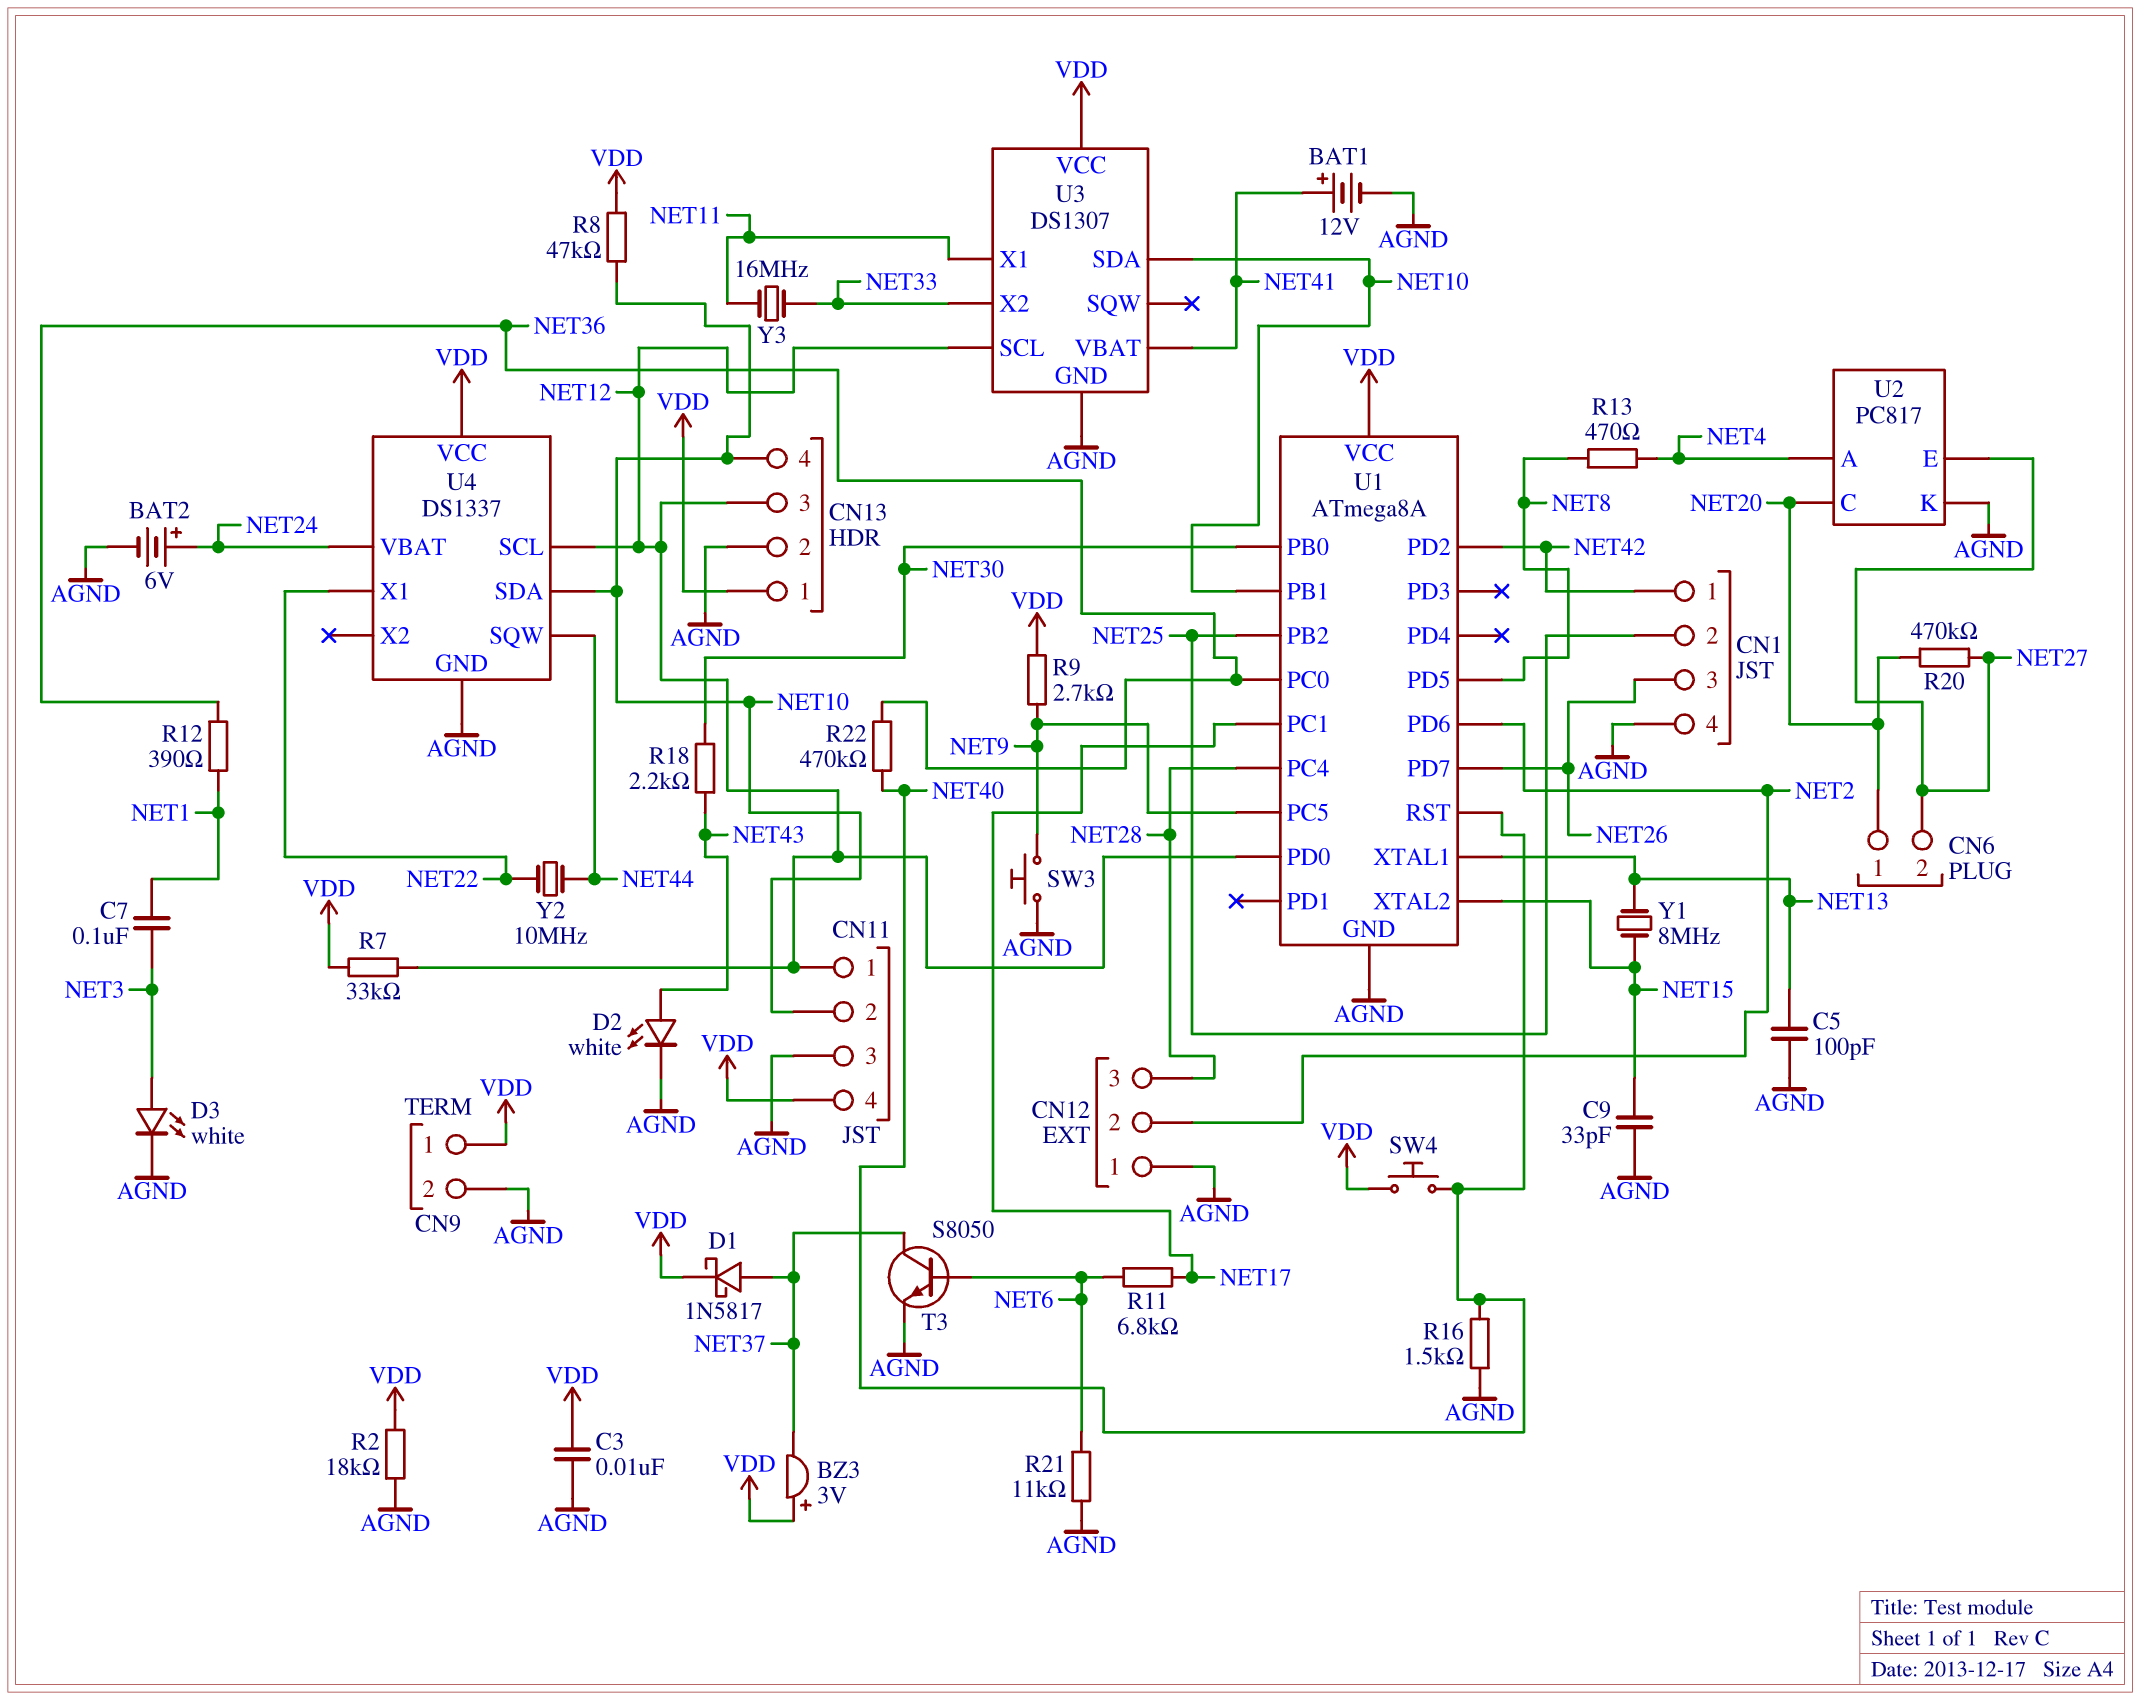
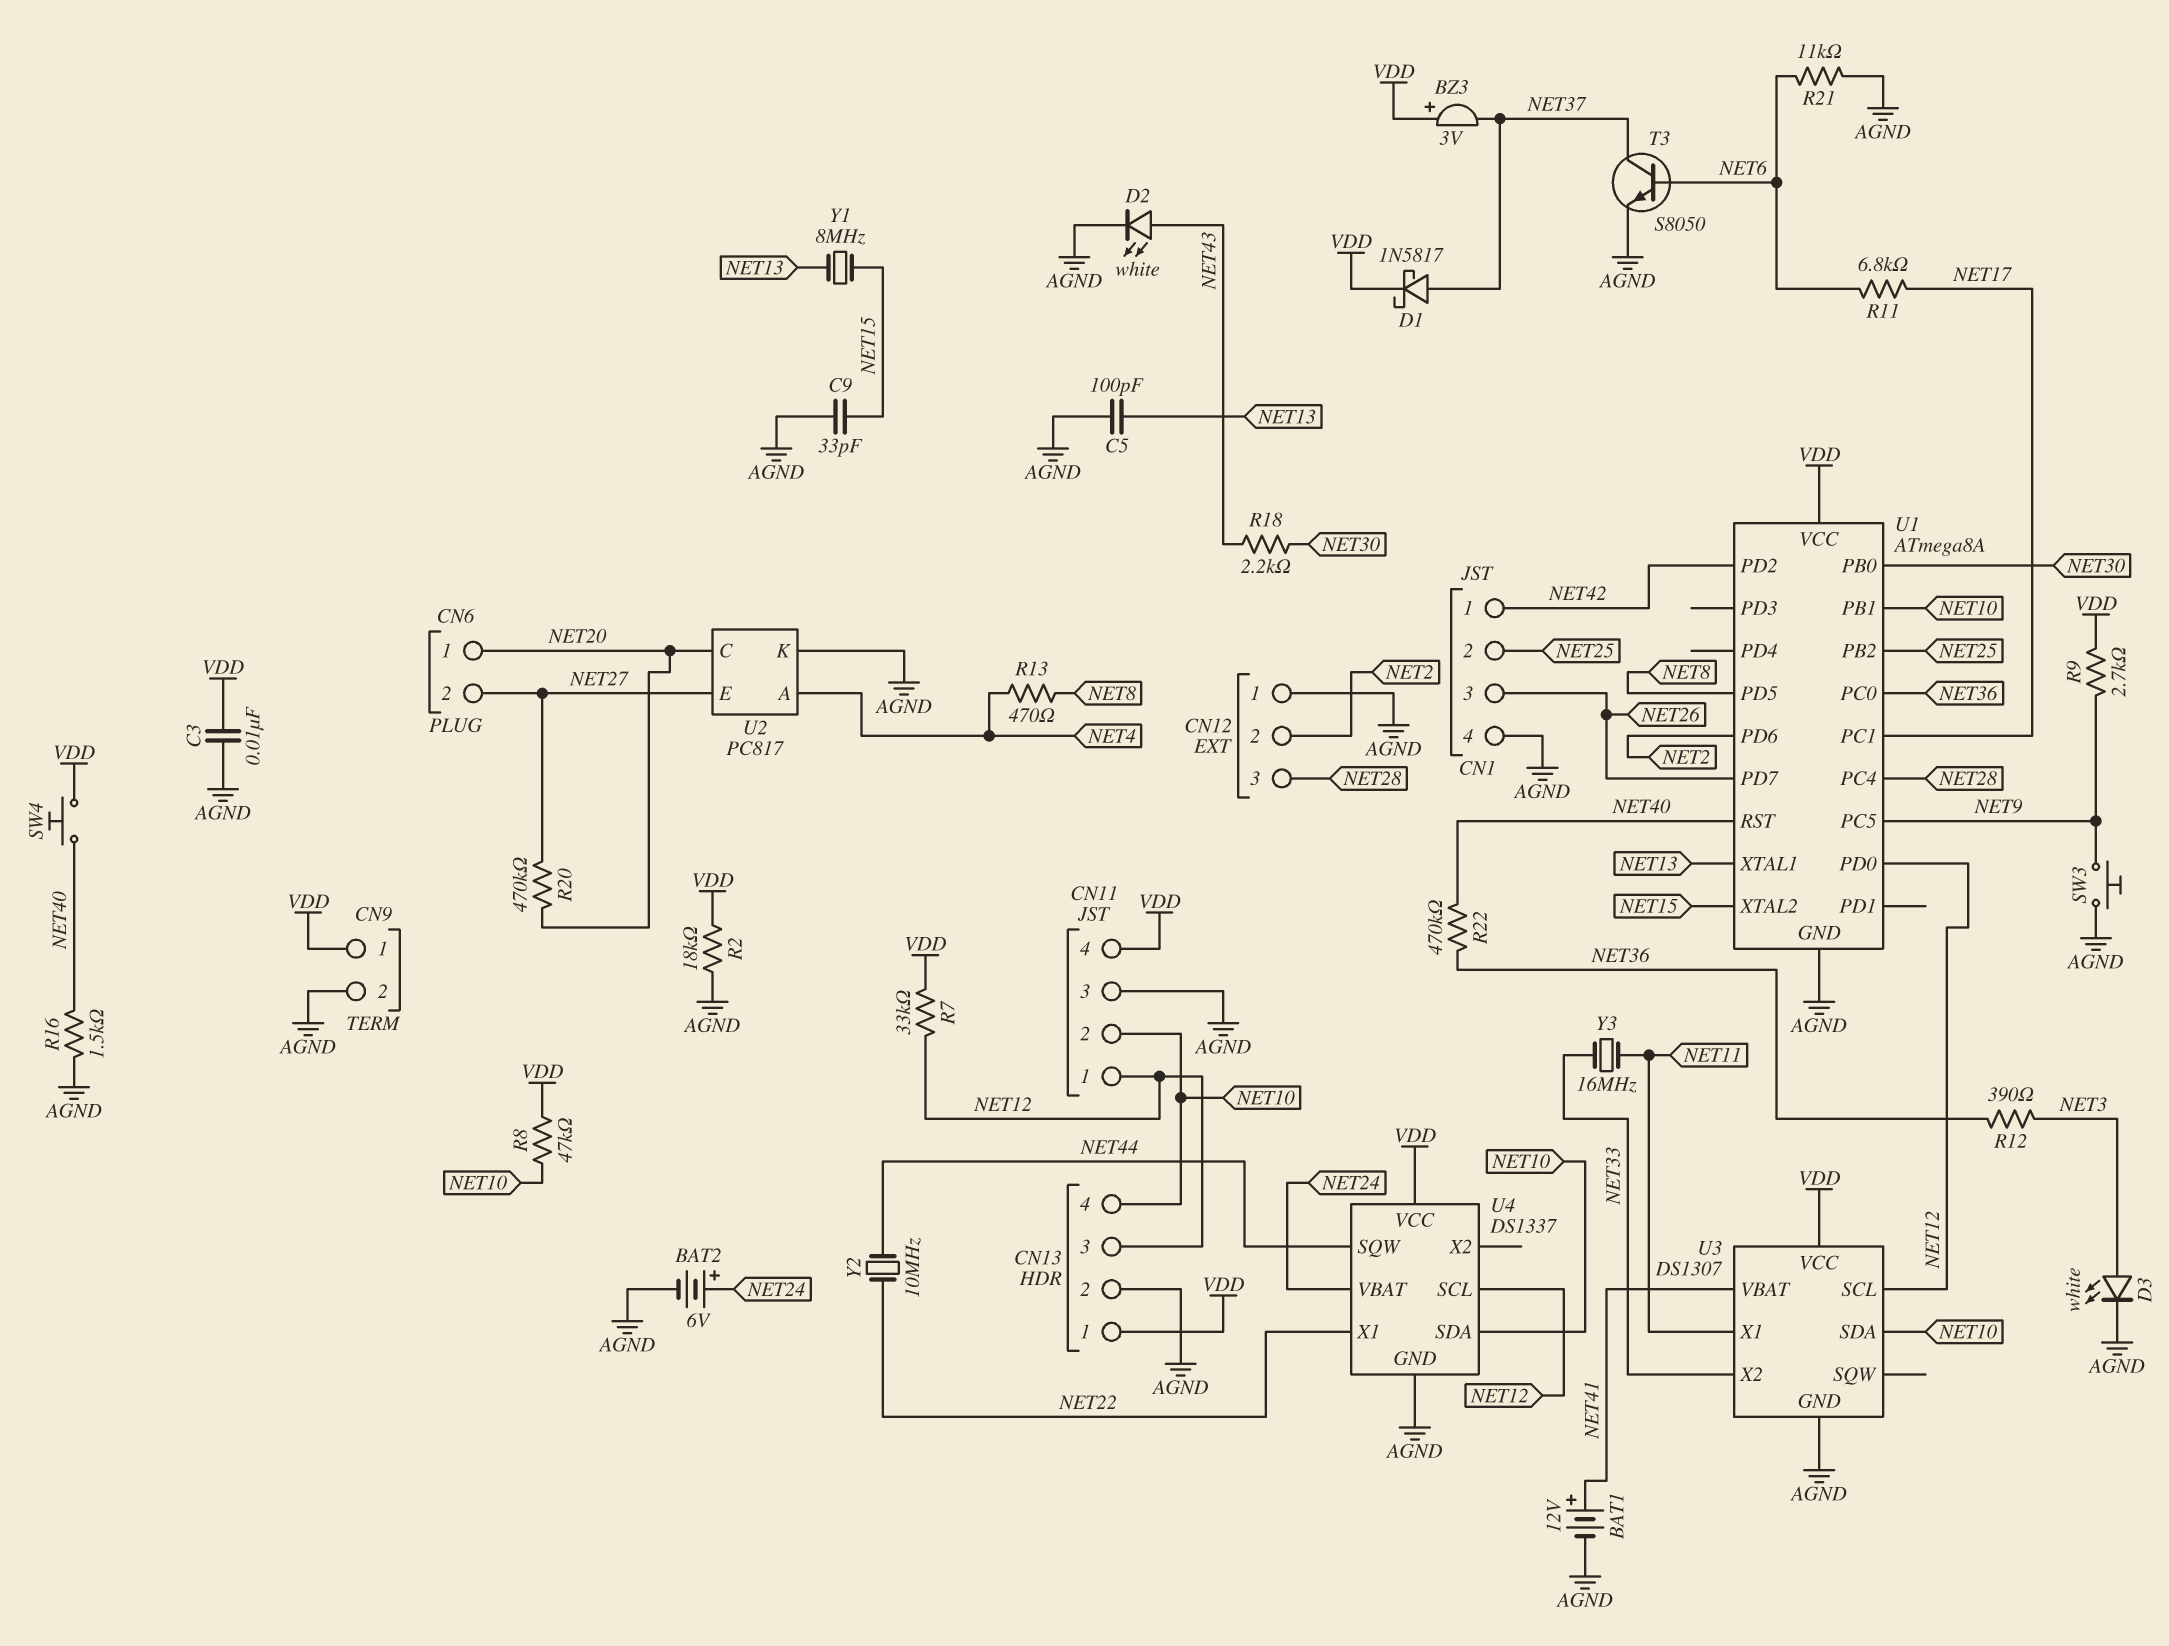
C7: 100nF (NET1, NET3) -> none
R12: 390 (NET1, NET36) -> 390 (NET3, NET36)

